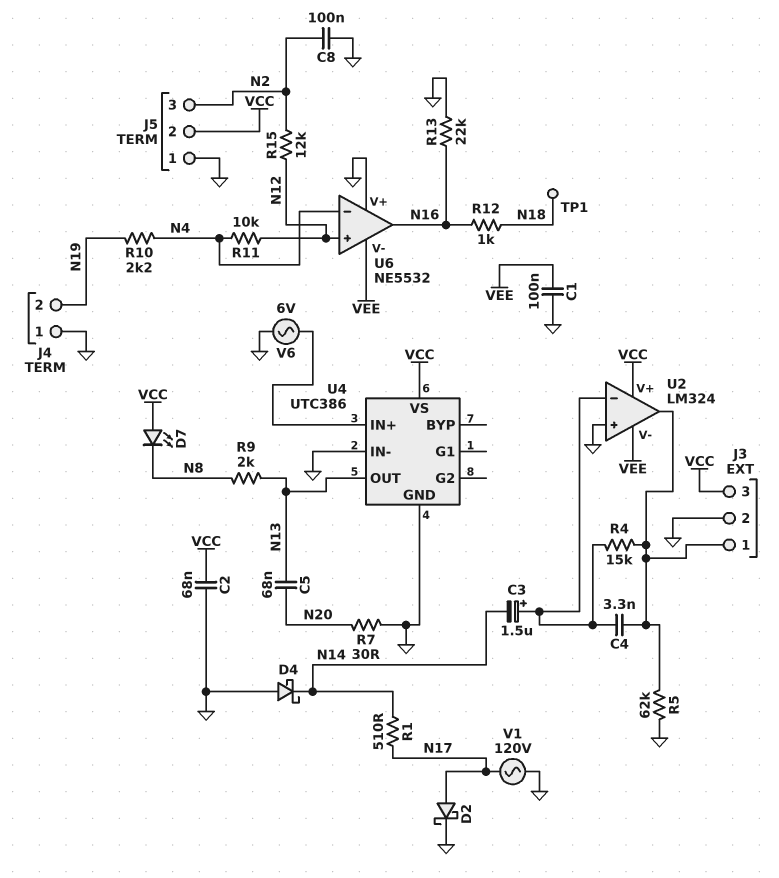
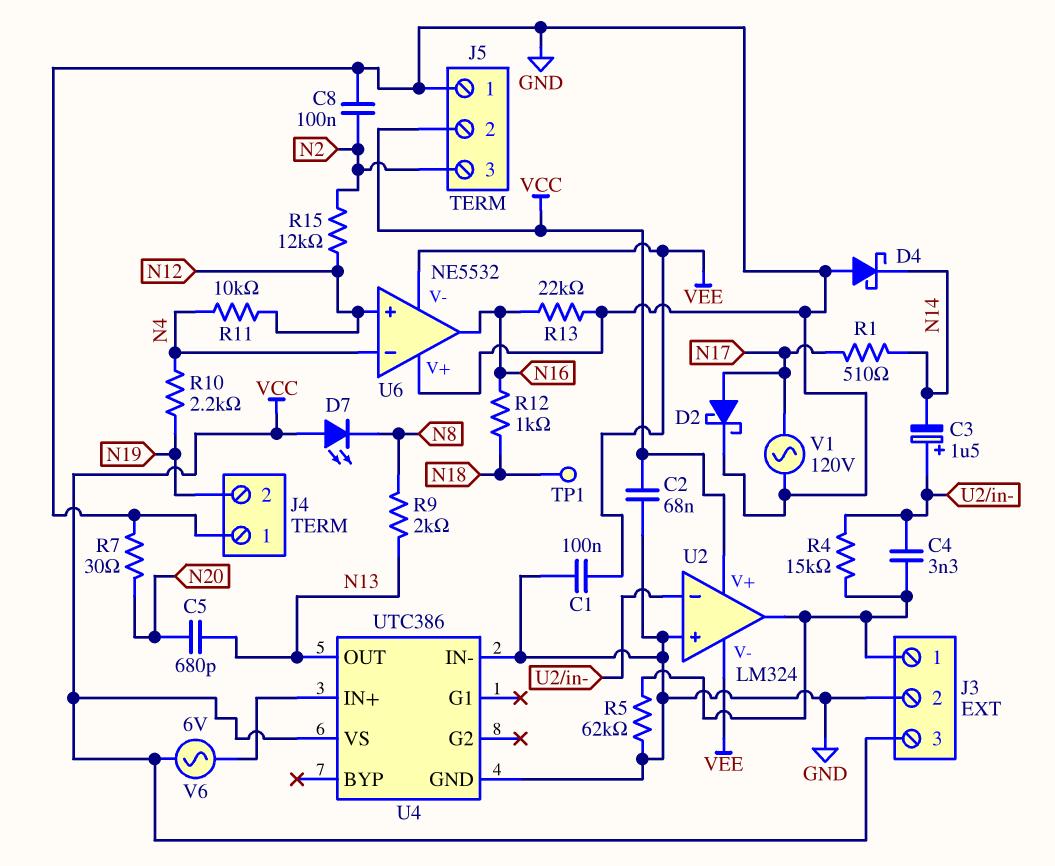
C5: 68nF (N13, N20) -> 680pF (N13, N20)
V6: AC 6V (GND, U4/IN+) -> AC 6V (U4/IN+, VCC)

